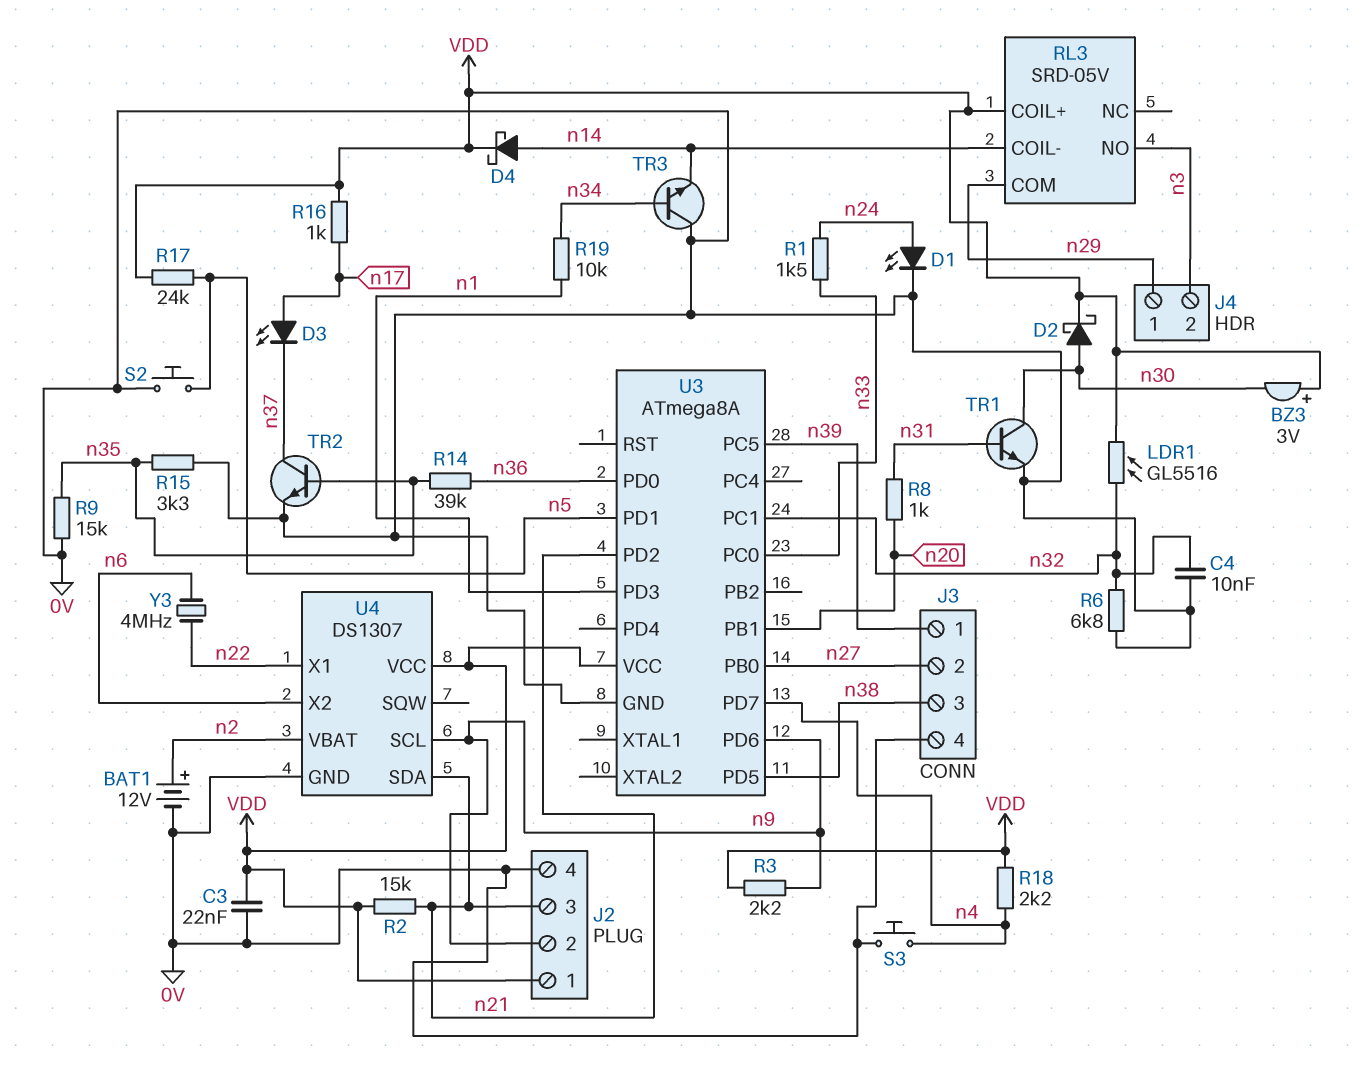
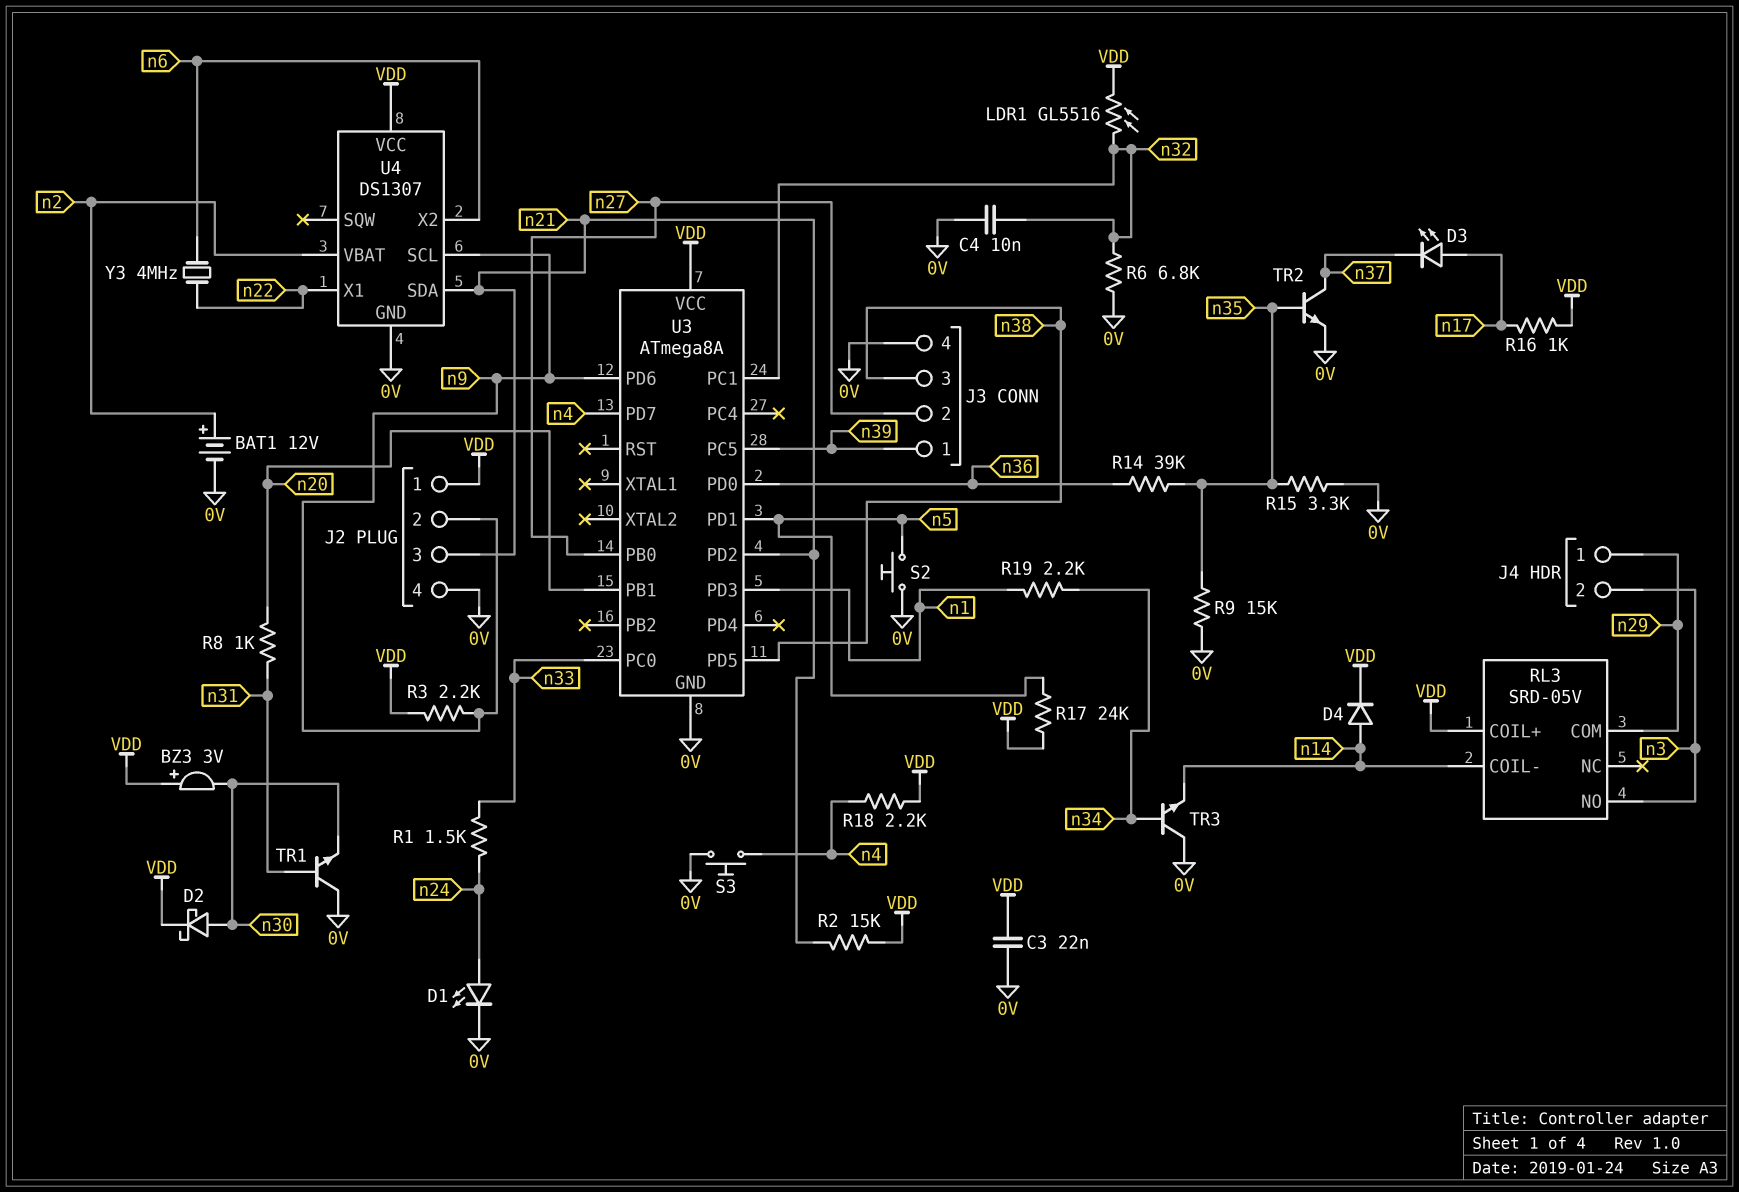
D4: schottky (A n14, K VDD) -> diode (A n14, K VDD)
R19: 10k (n1, n34) -> 2.2k (n1, n34)
TR1: NPN (B n31, C n30, E 0V) -> NPN (B n31, C 0V, E n30)

